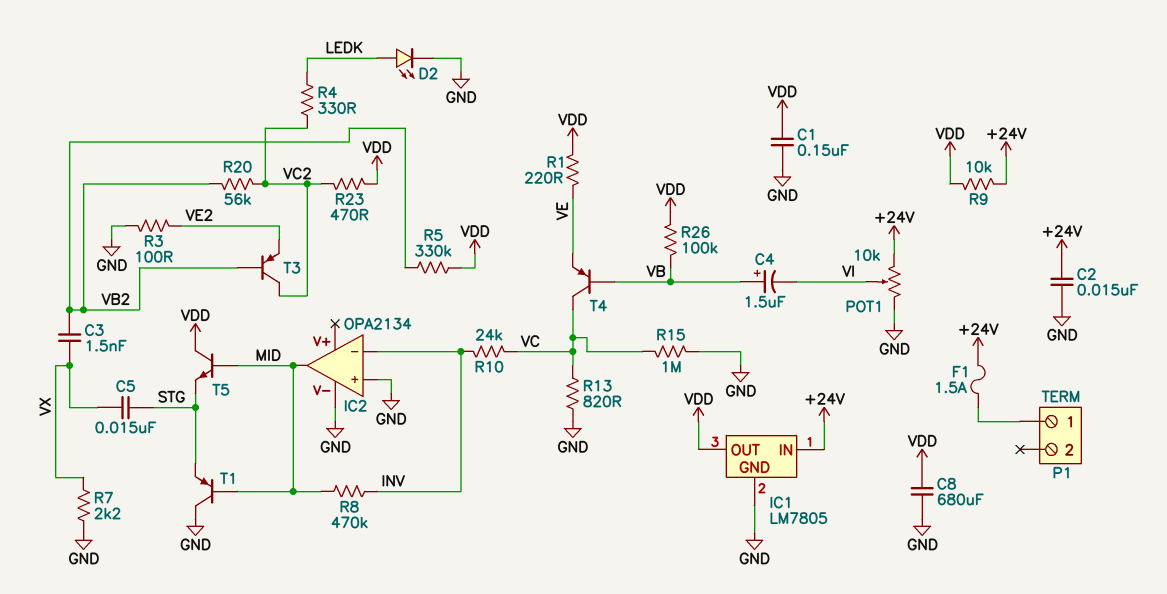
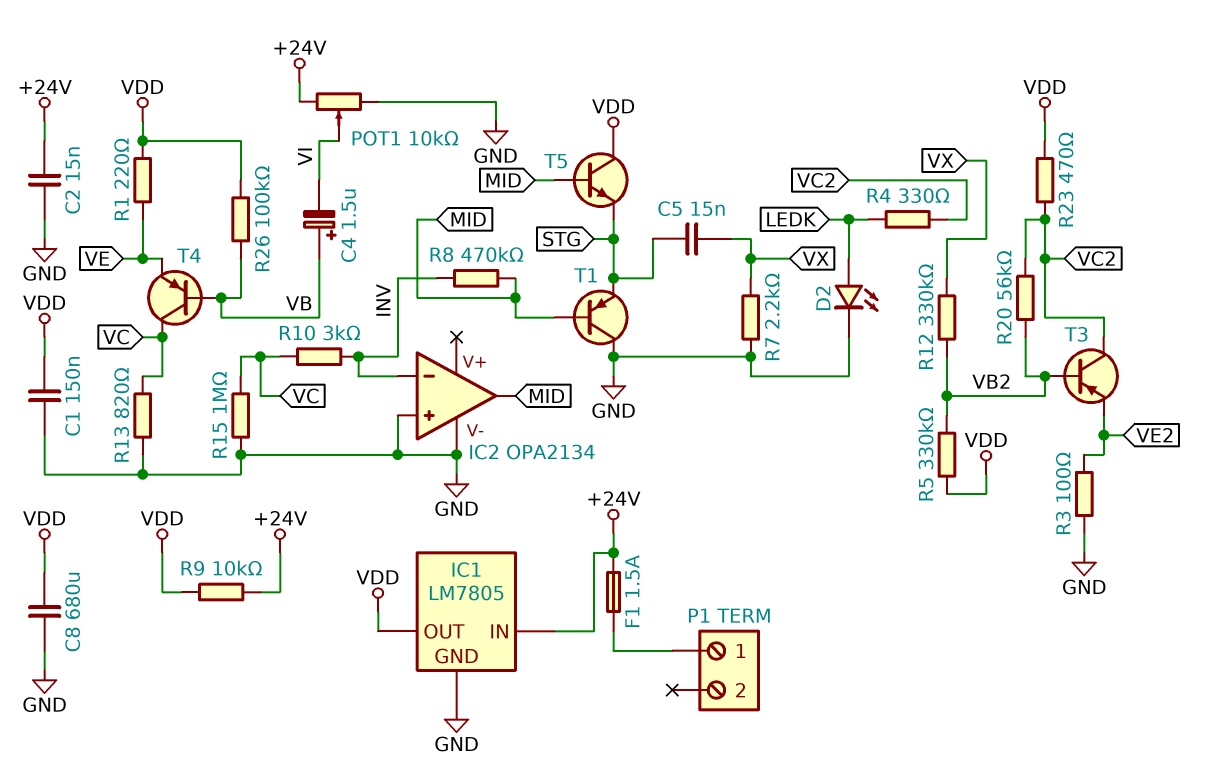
C3: 1.5nF (VB2, VX) -> none
R10: 24k (INV, VC) -> 3k (INV, VC)
R12: none -> 330k (VB2, VX)

